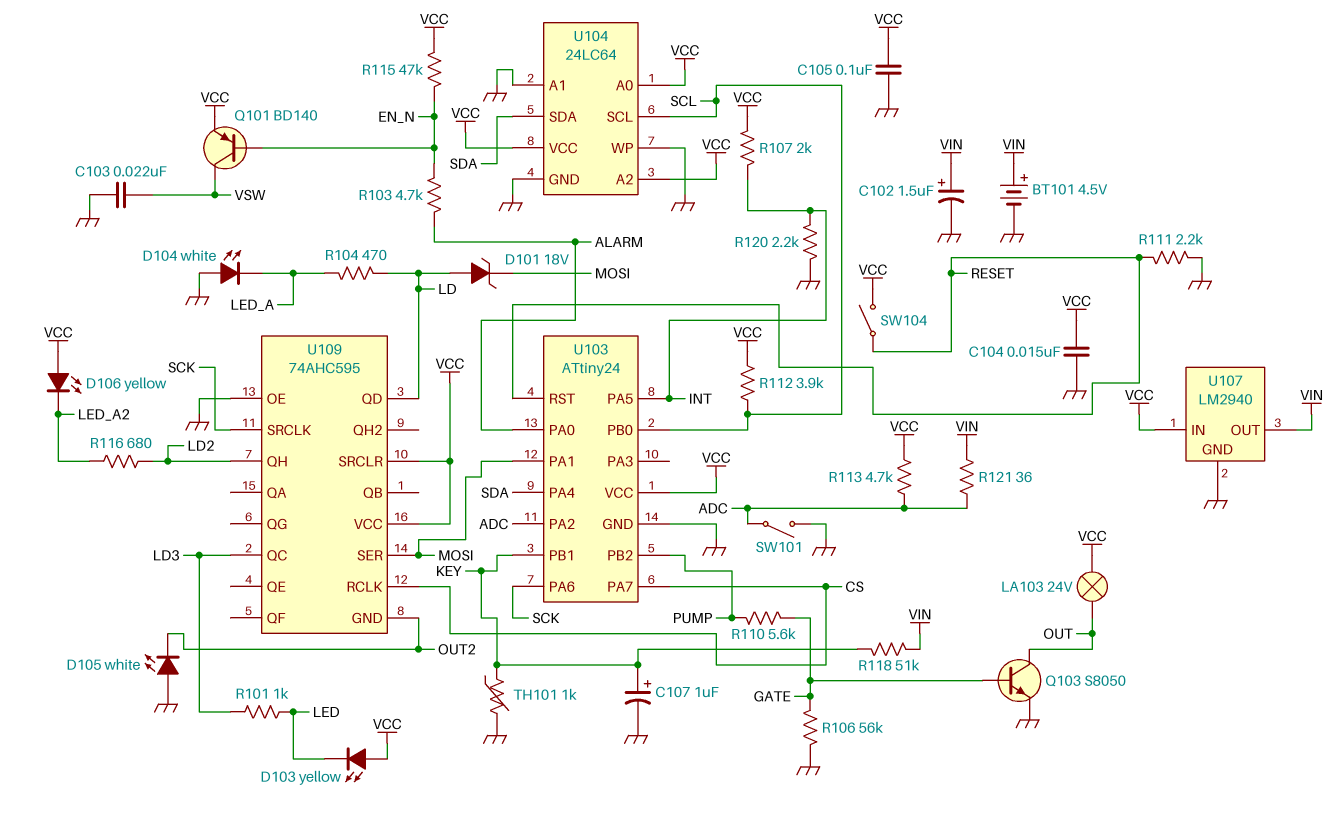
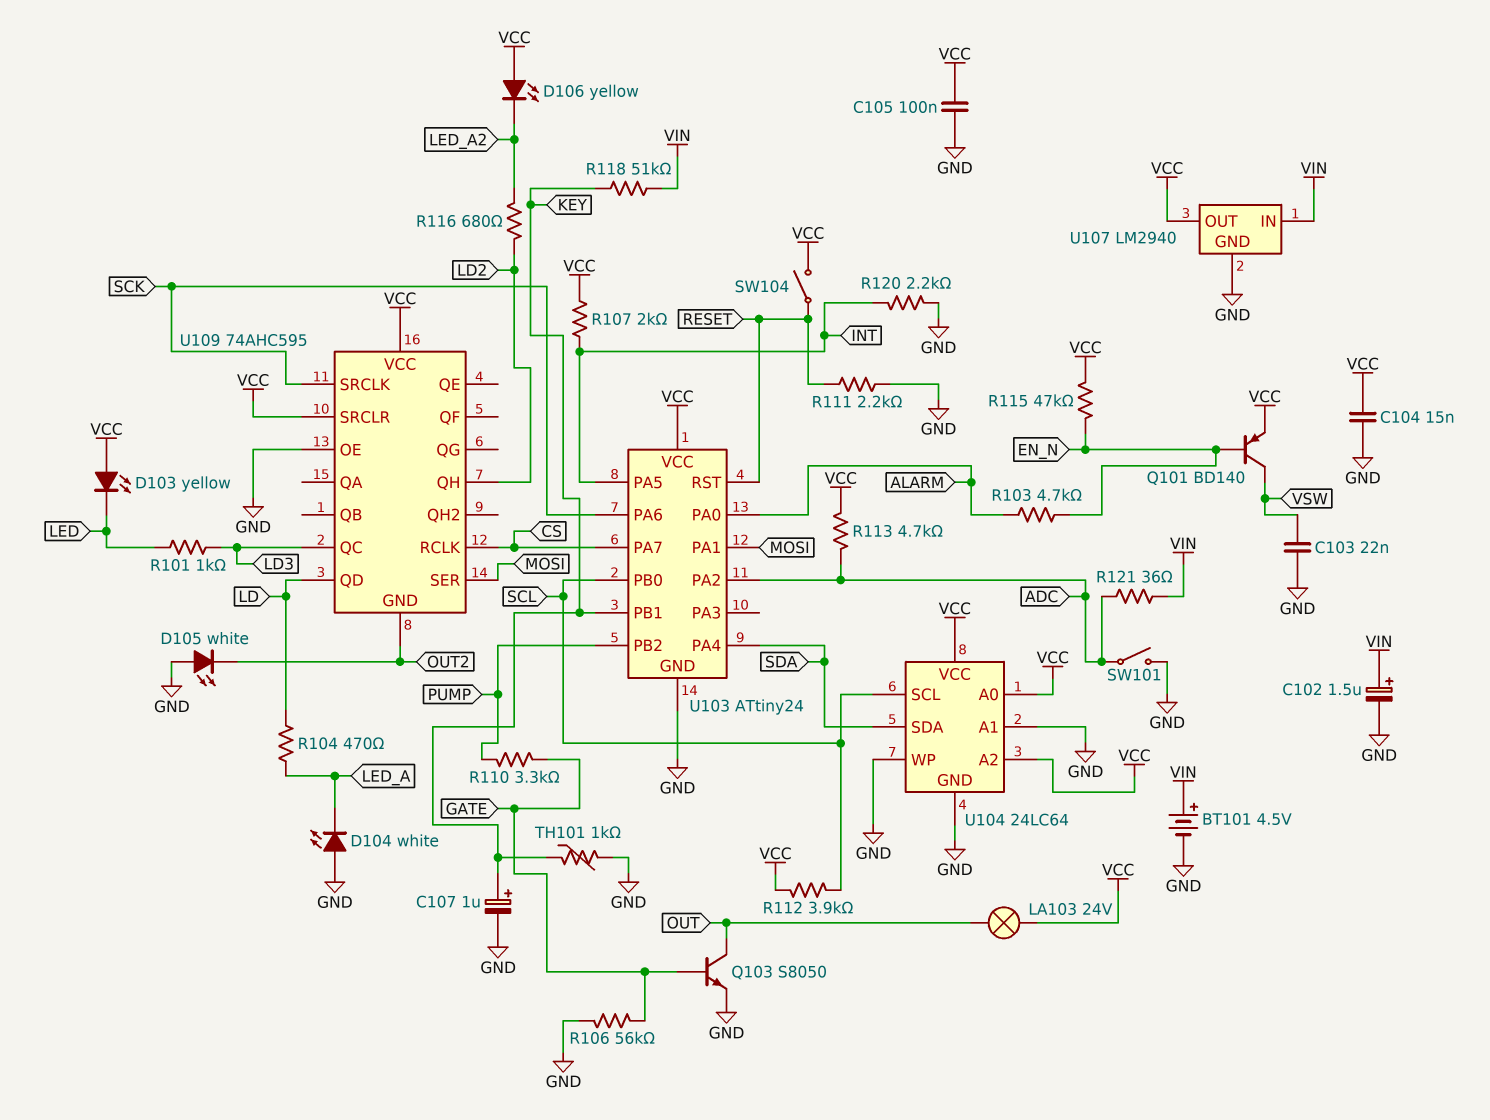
D101: zener 18V (A LD, K MOSI) -> none
R110: 5.6k (GATE, PUMP) -> 3.3k (GATE, PUMP)
U107 pin IN: VCC -> VIN
U107 pin OUT: VIN -> VCC

